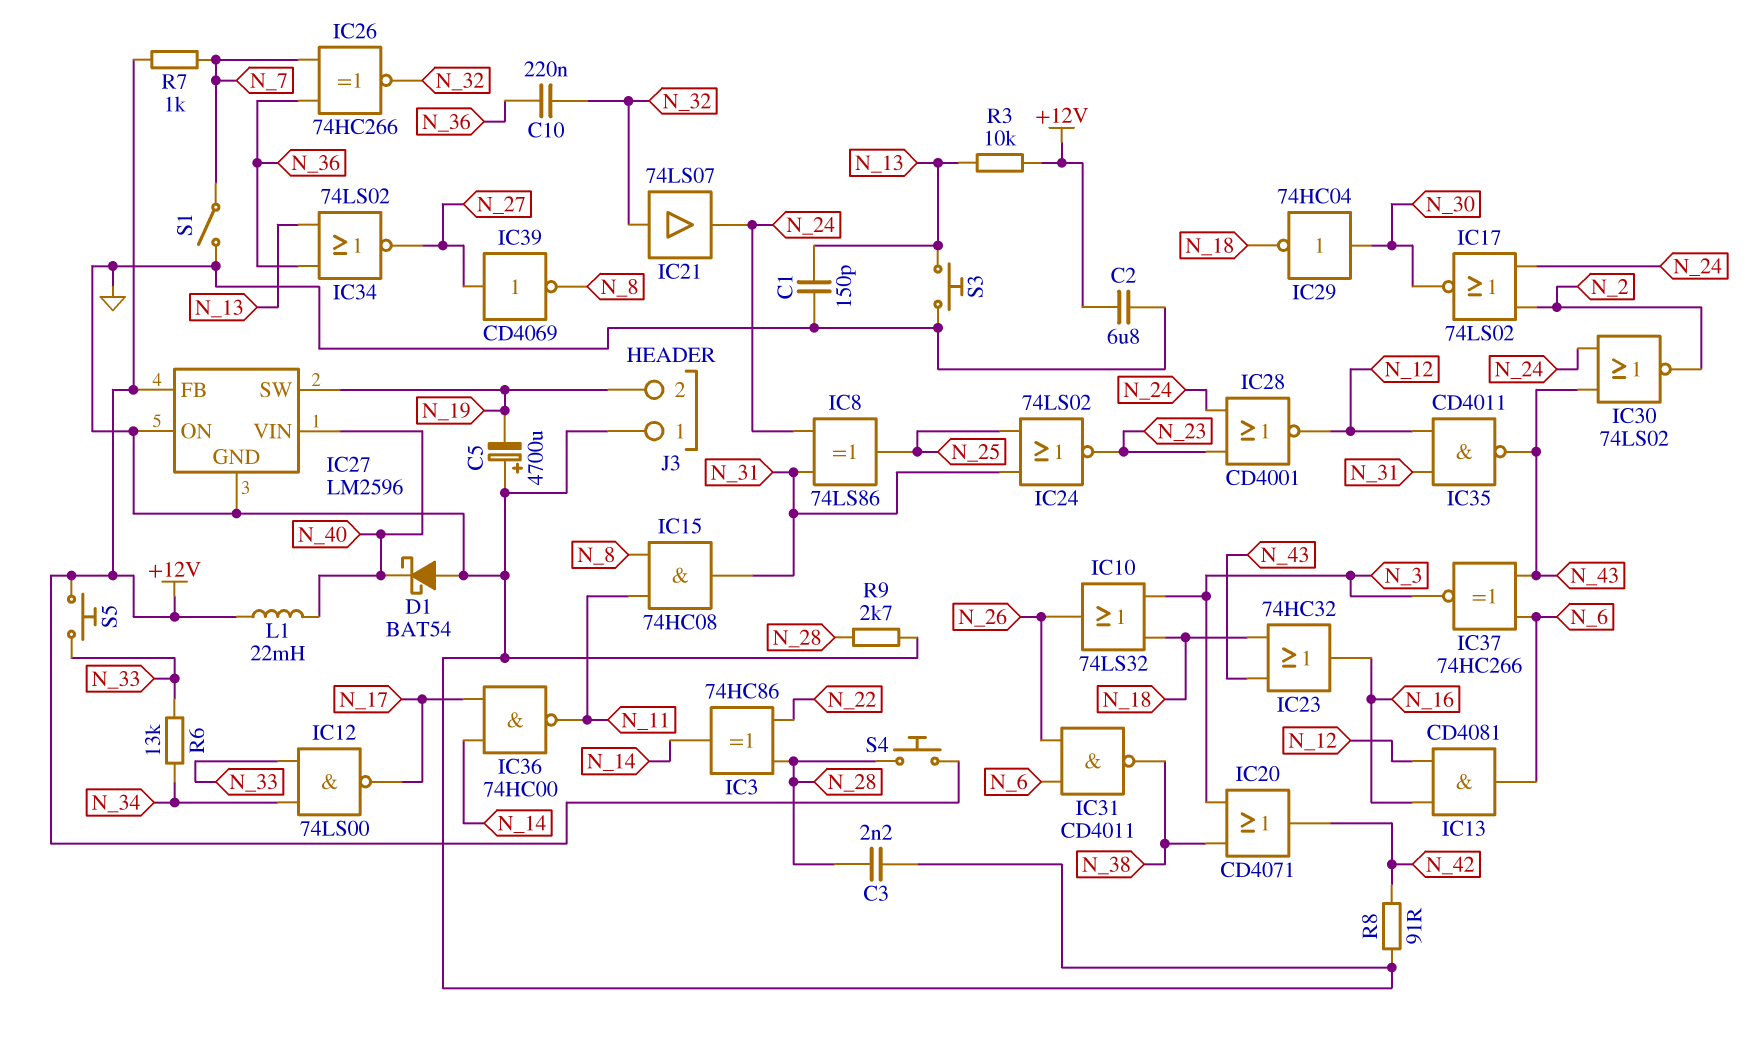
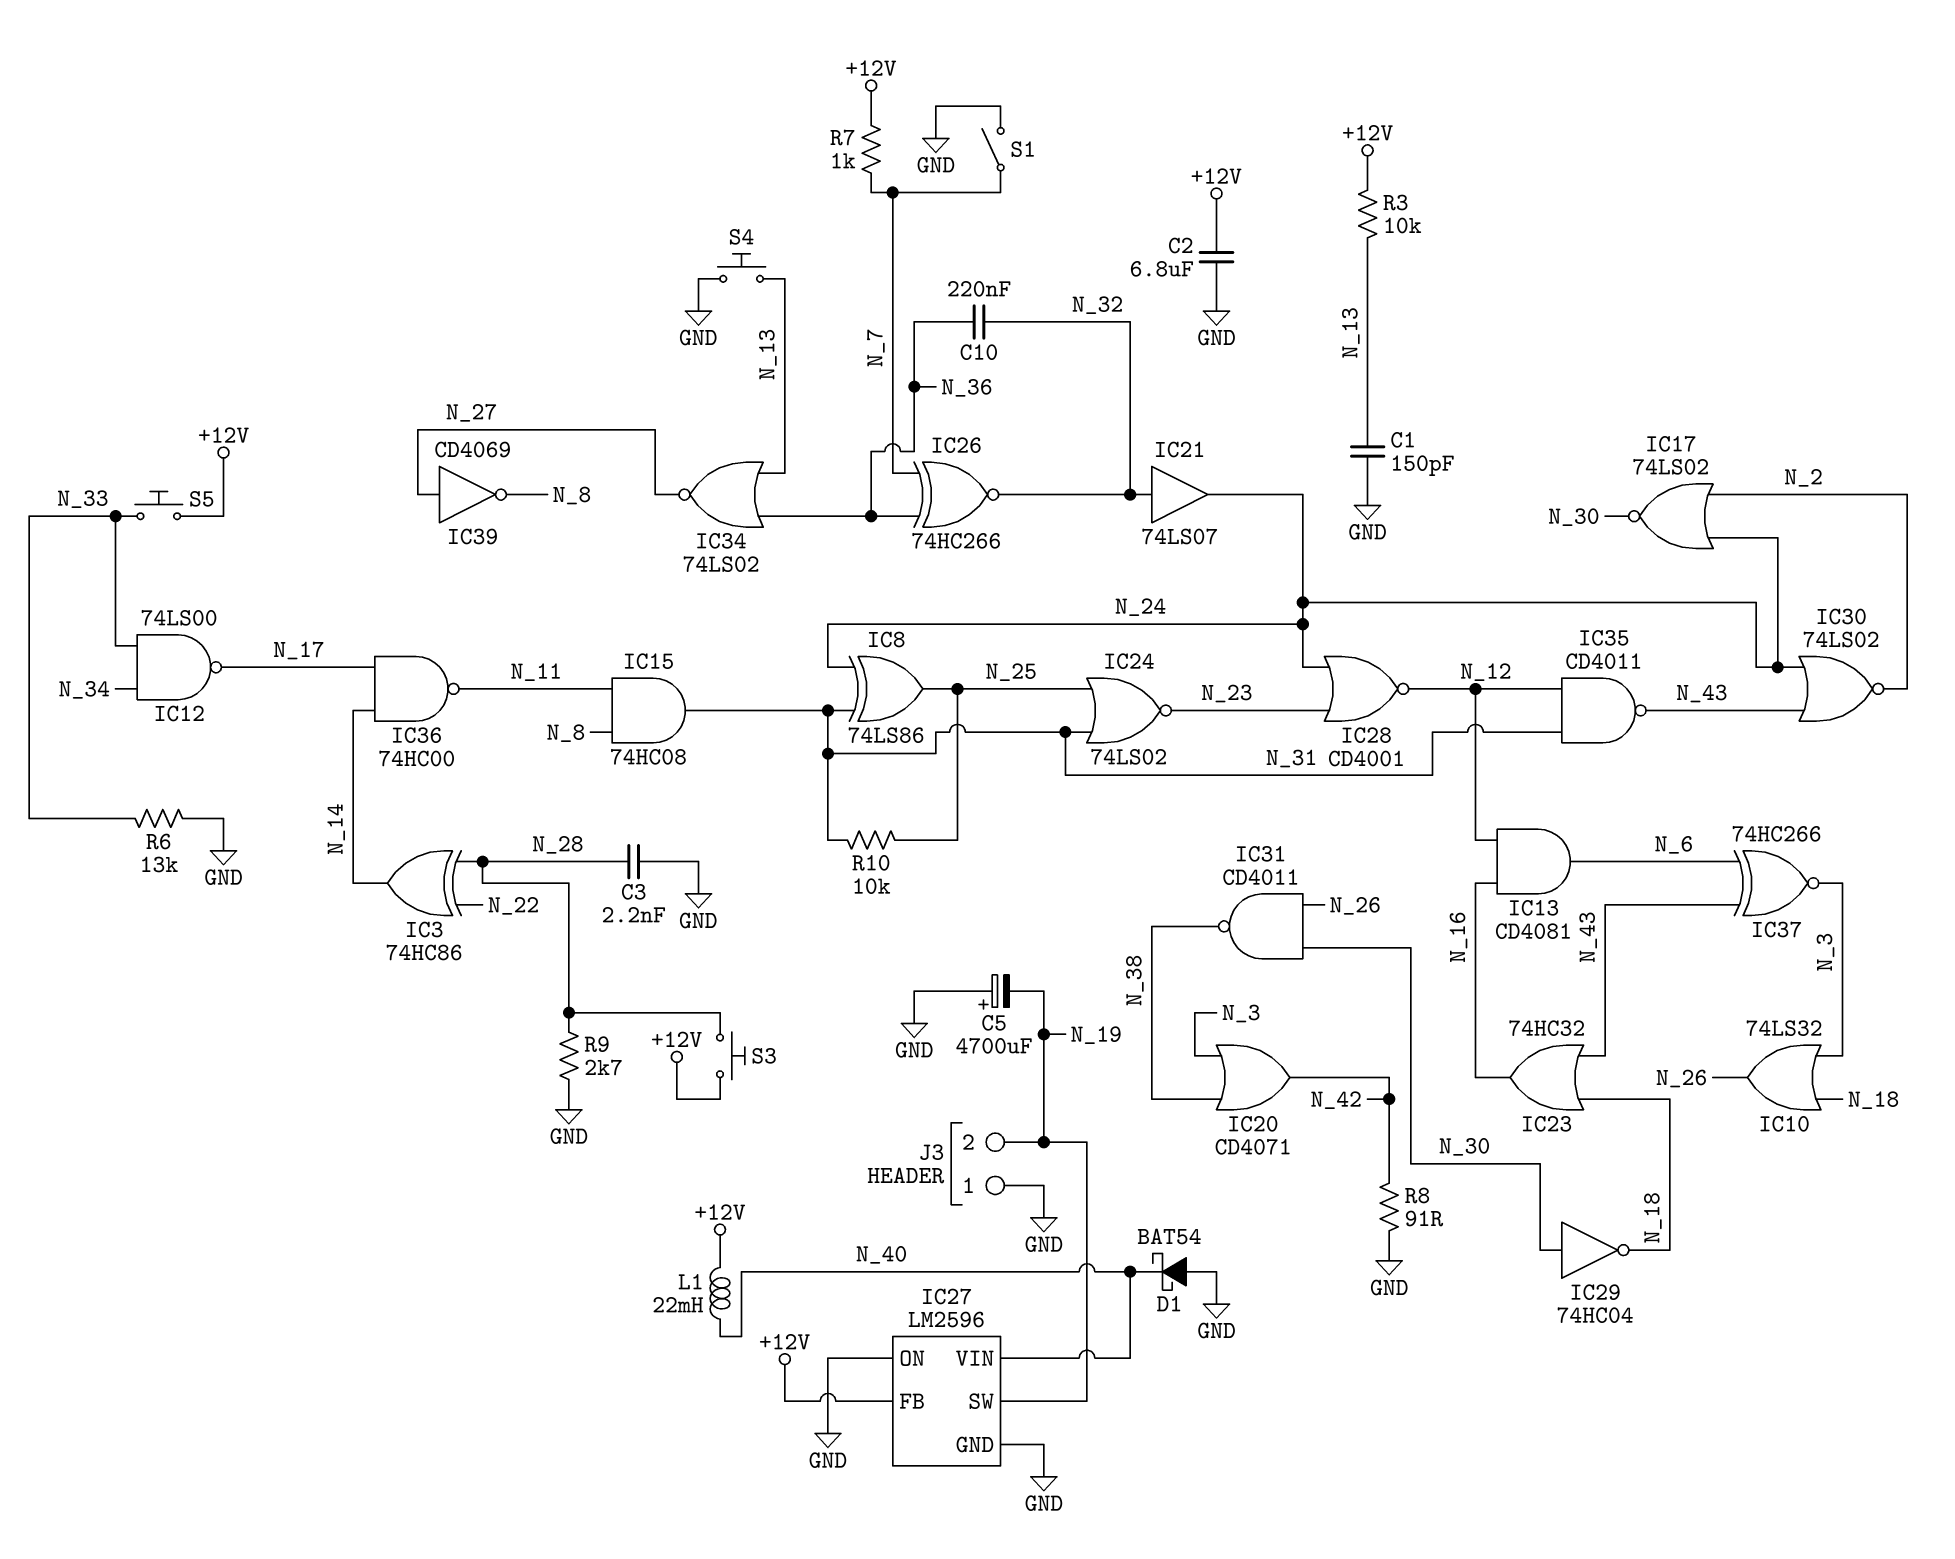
IC31: NAND CD4011 (in N_6, in N_26, out N_38) -> NAND CD4011 (in N_26, in N_30, out N_38)
R6: 13k (N_33, N_34) -> 13k (GND, N_33)
R10: none -> 10k (N_25, N_31)
S3: button (GND, N_13) -> button (+12V, N_28)
S4: button (+12V, N_28) -> button (GND, N_13)

